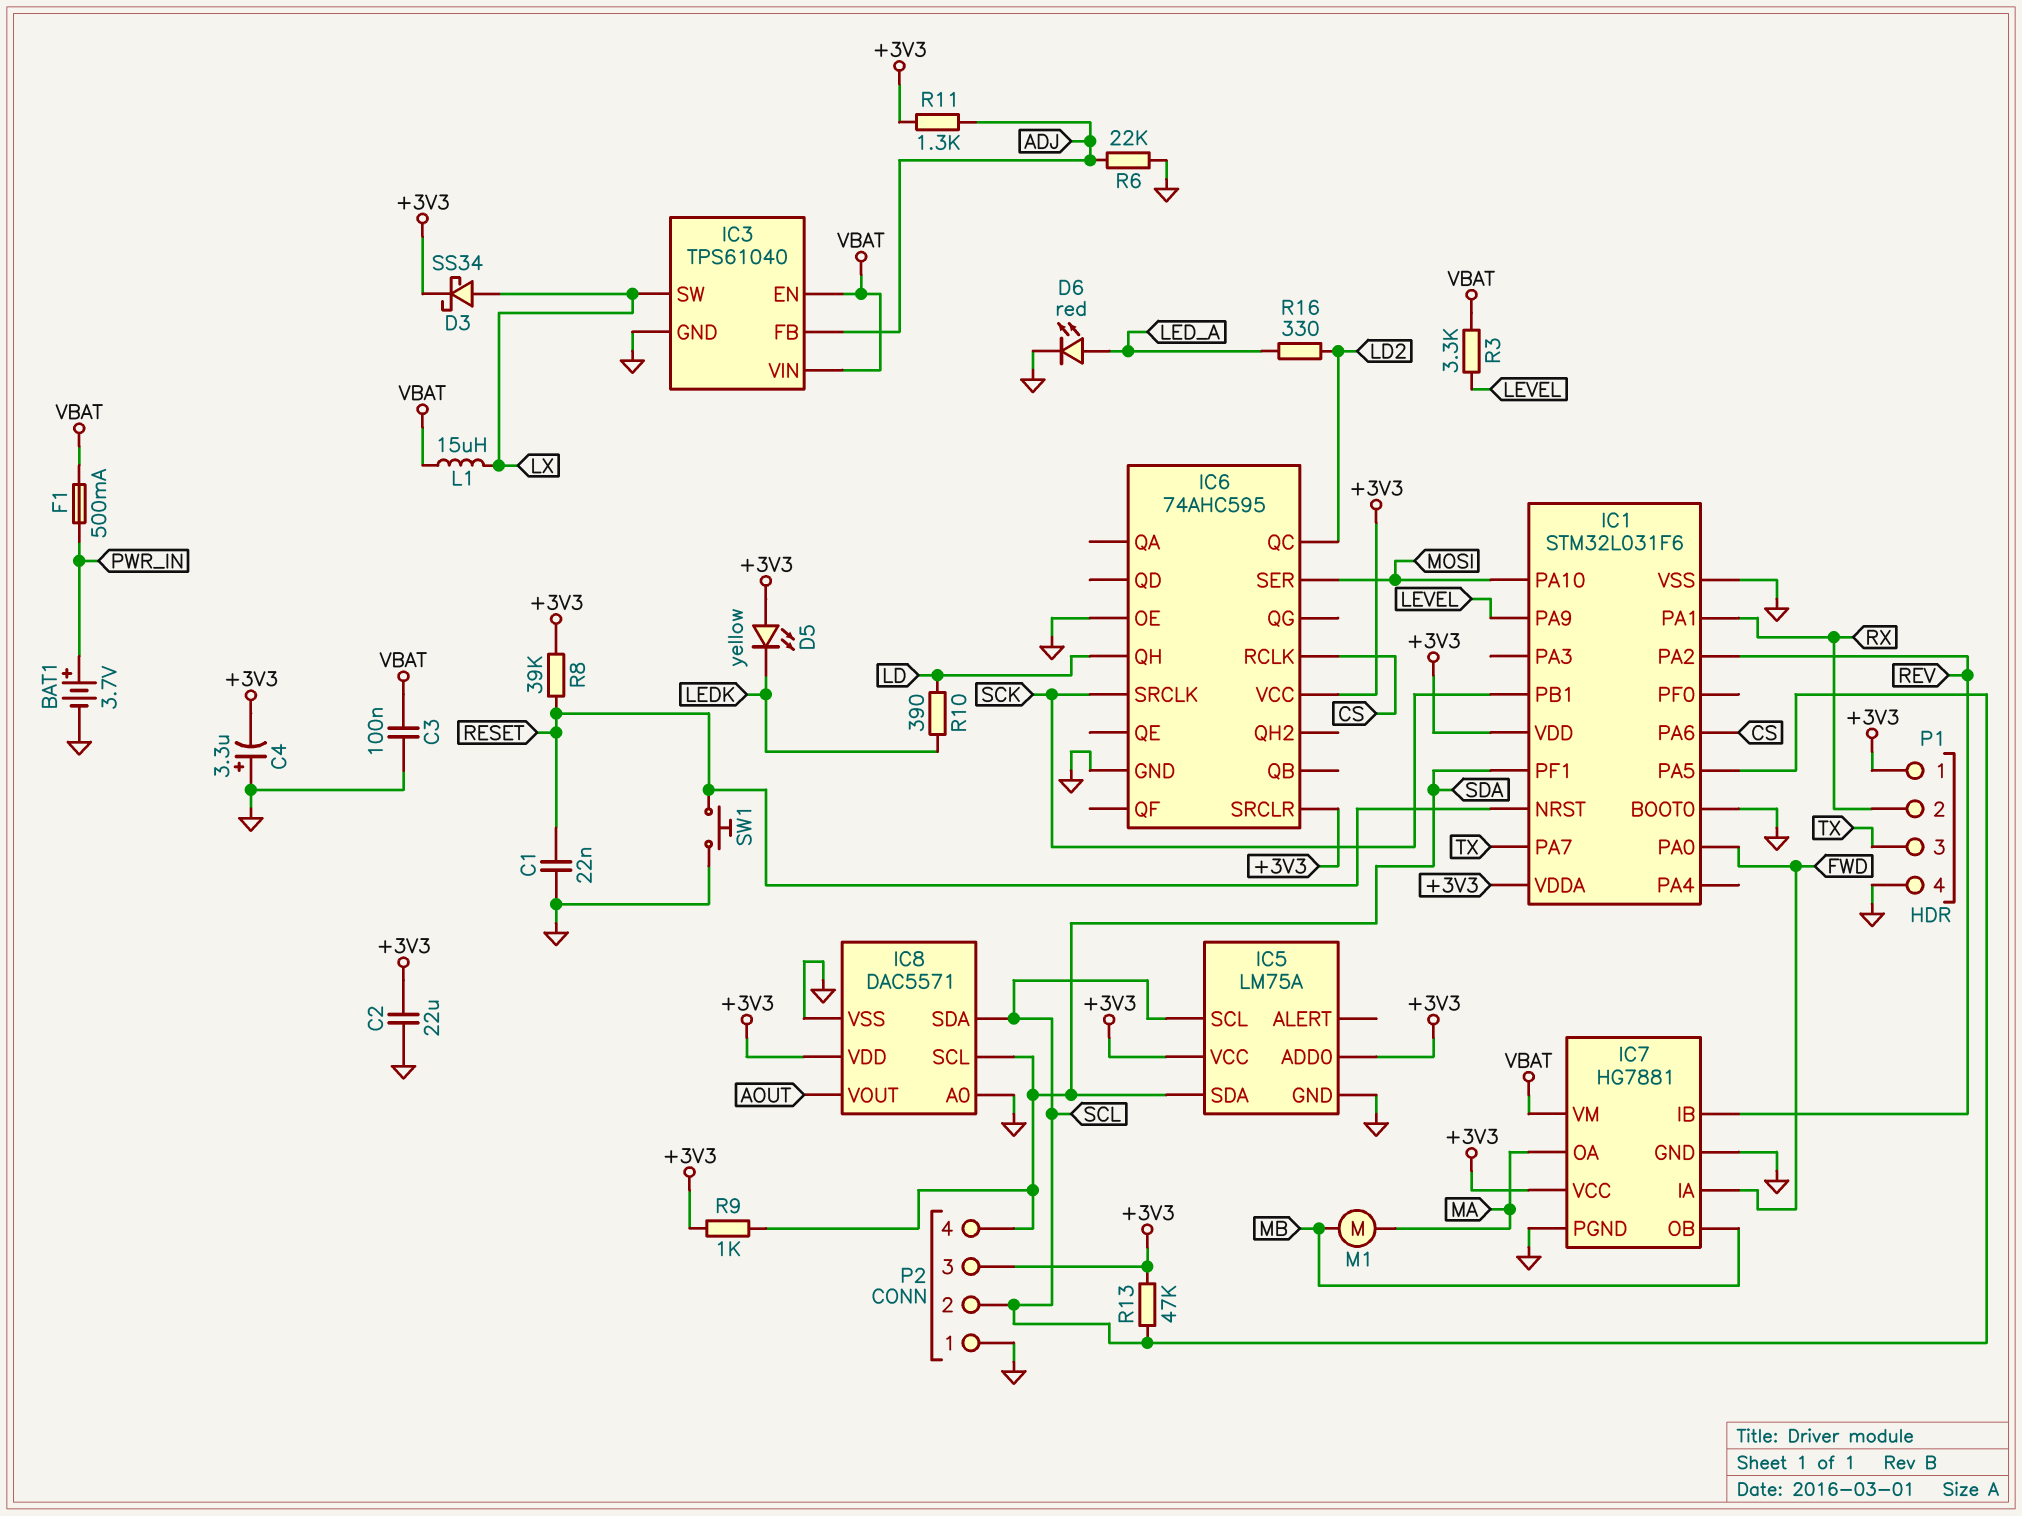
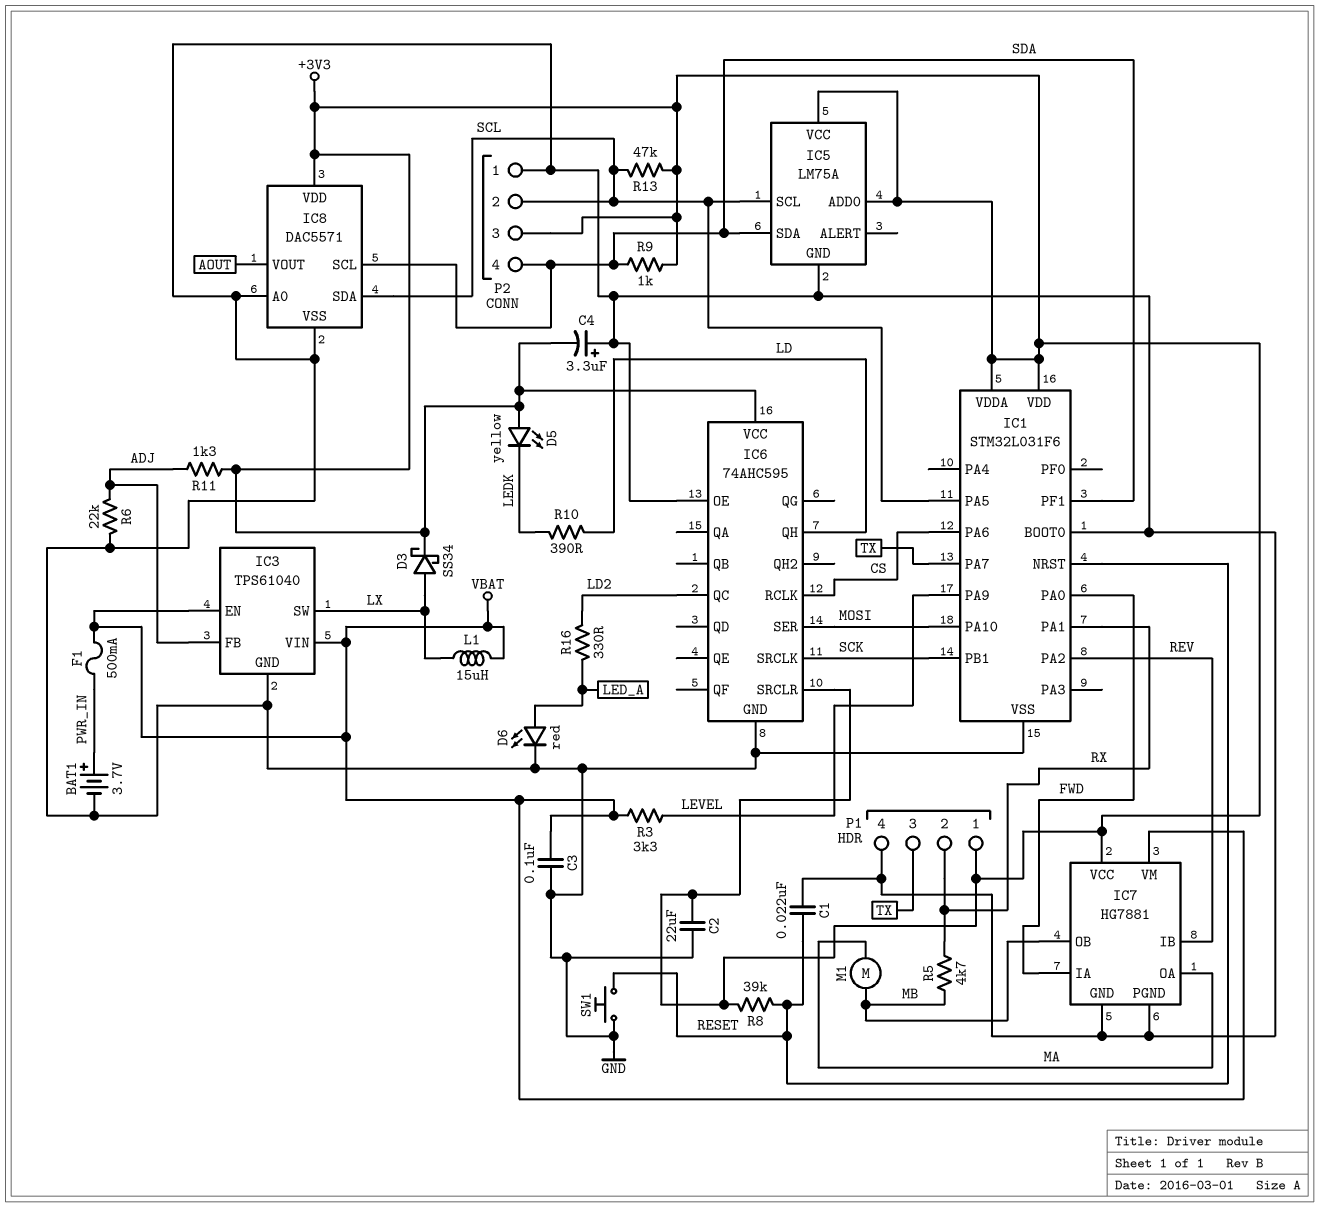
R5: none -> 4.7k (MB, RX)

